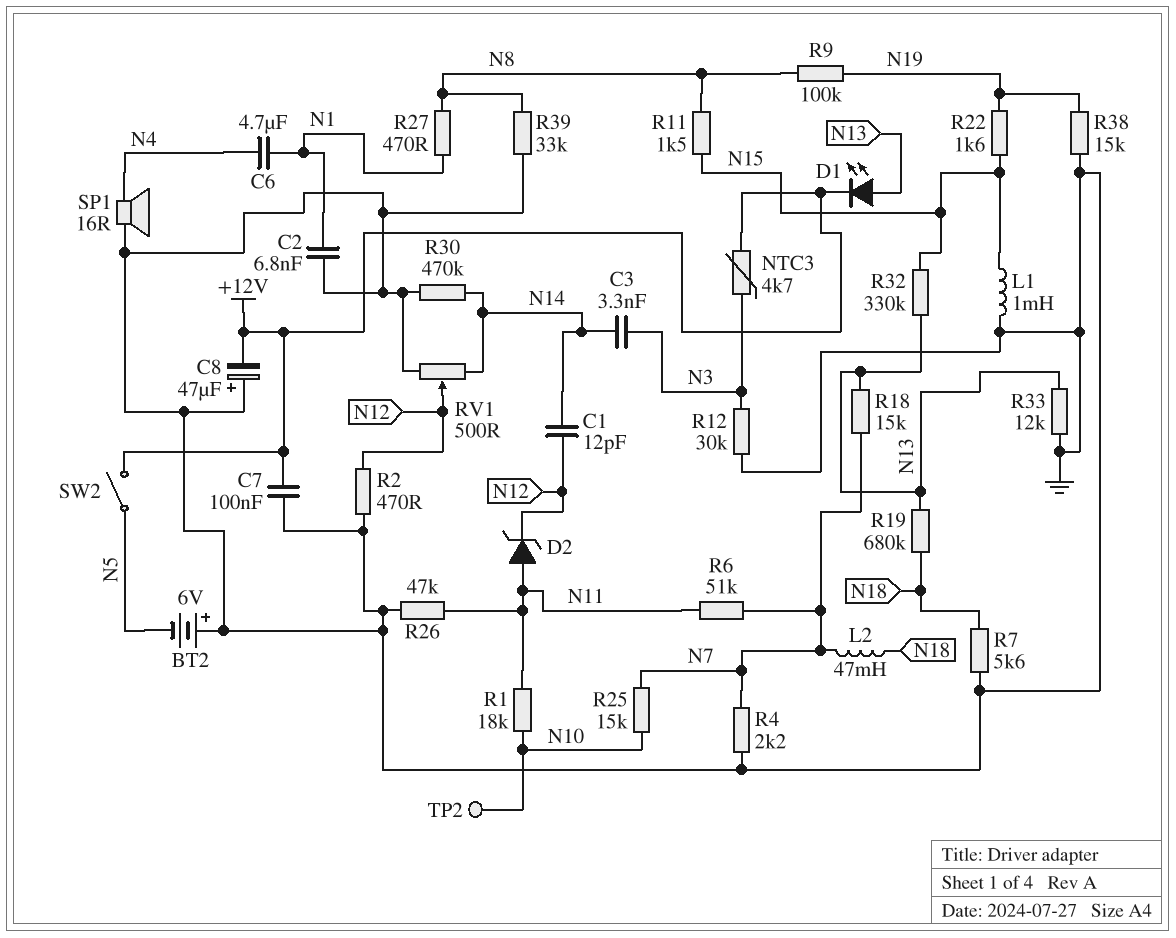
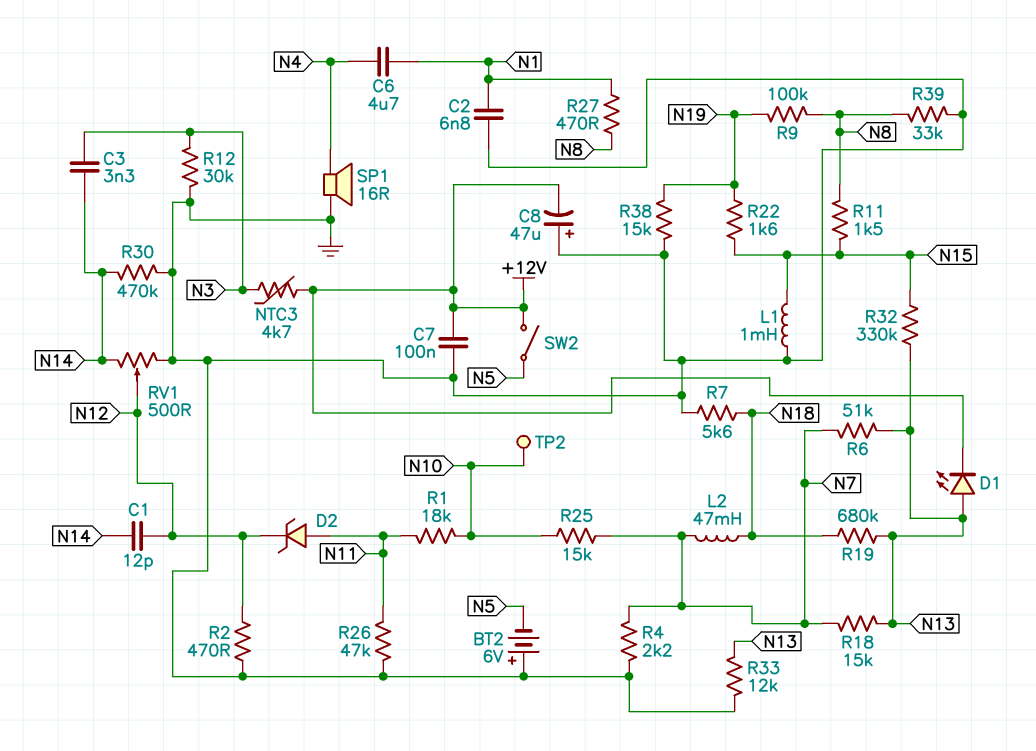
R6: 51k (N7, N11) -> 51k (N7, N13)

